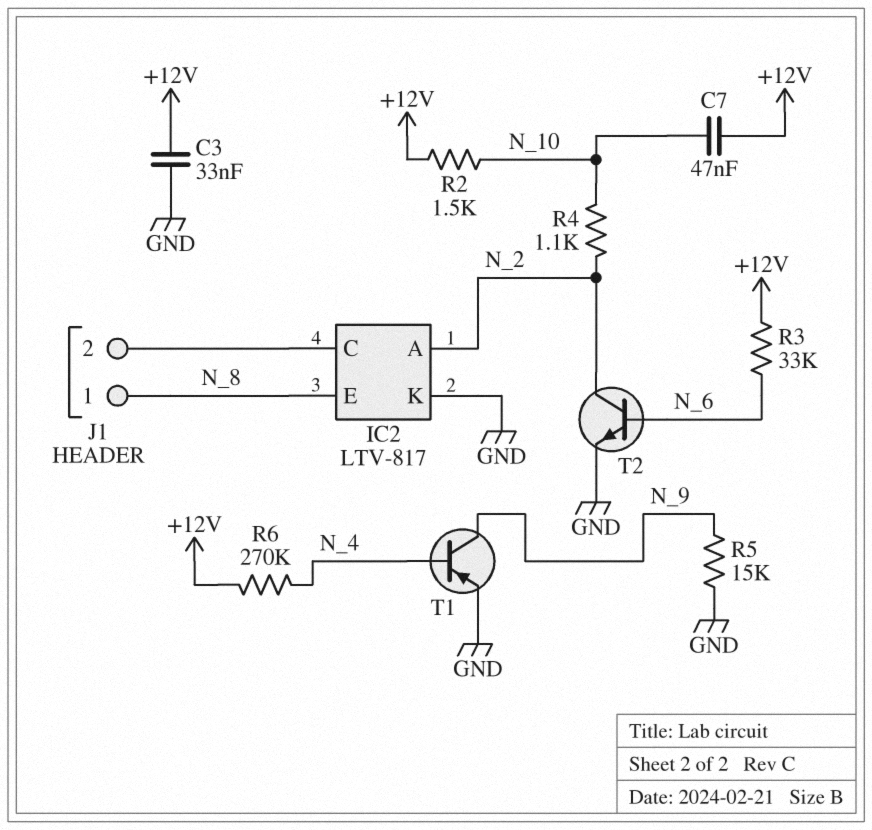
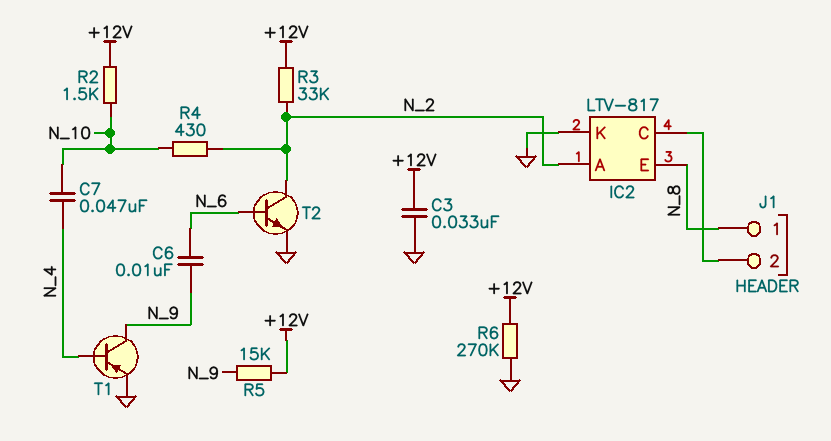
C6: none -> 10nF (N_6, N_9)
C7: 47nF (+12V, N_10) -> 47nF (N_4, N_10)
R3: 33k (+12V, N_6) -> 33k (+12V, N_2)
R4: 1.1k (N_2, N_10) -> 430 (N_2, N_10)
R5: 15k (GND, N_9) -> 15k (+12V, N_9)
R6: 270k (+12V, N_4) -> 270k (+12V, GND)

